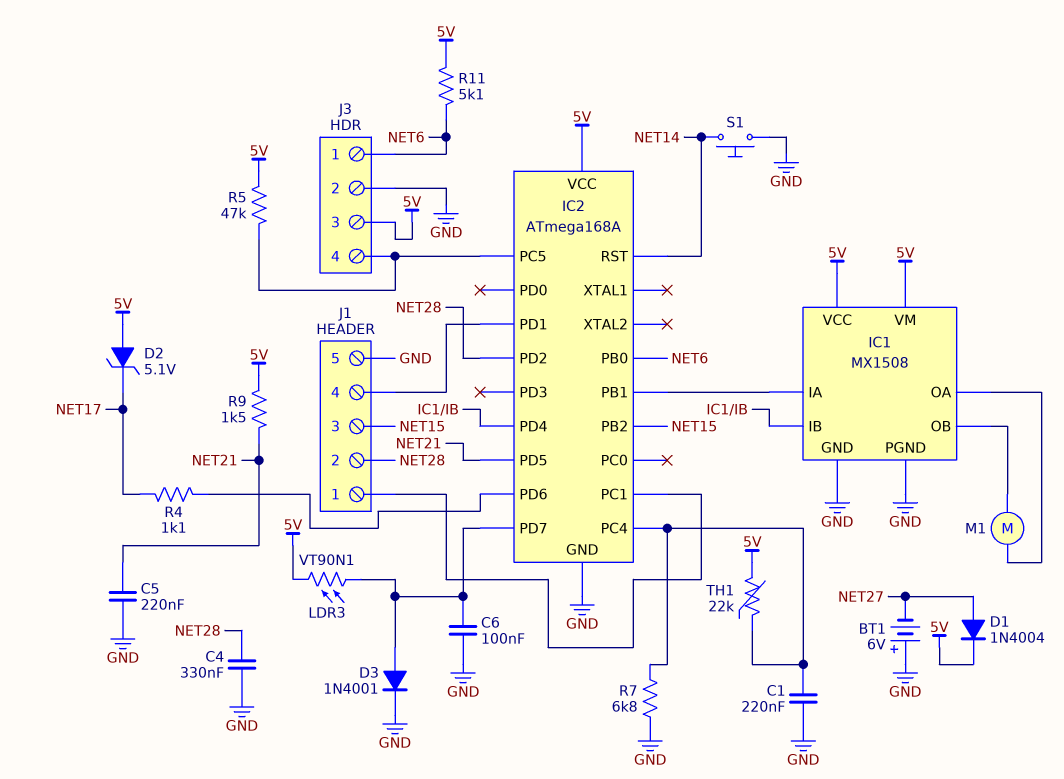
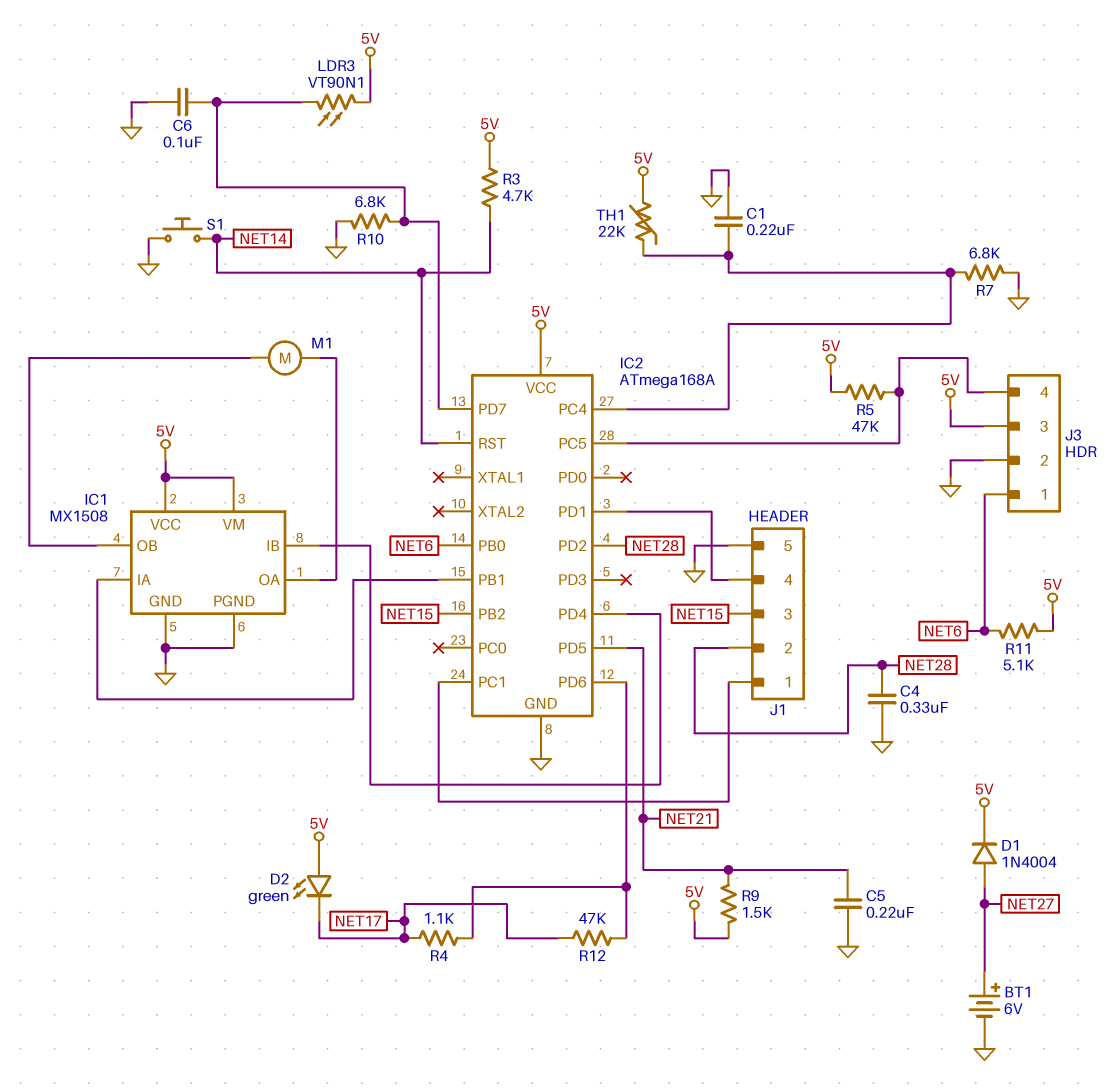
BT1: 6V (plus GND, minus NET27) -> 6V (plus NET27, minus GND)
D2: zener 5.1V (A 5V, K NET17) -> LED green (A 5V, K NET17)
D3: diode 1N4001 (A IC2/PD7, K GND) -> none
R3: none -> 4.7k (5V, NET14)
R10: none -> 6.8k (GND, IC2/PD7)
R12: none -> 47k (IC2/PD6, NET17)

